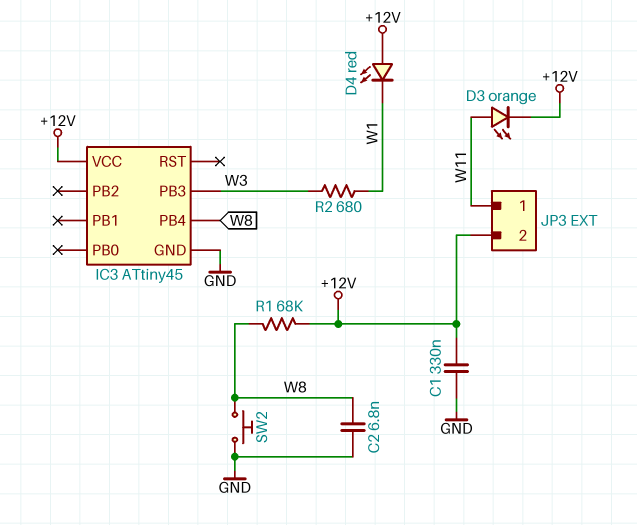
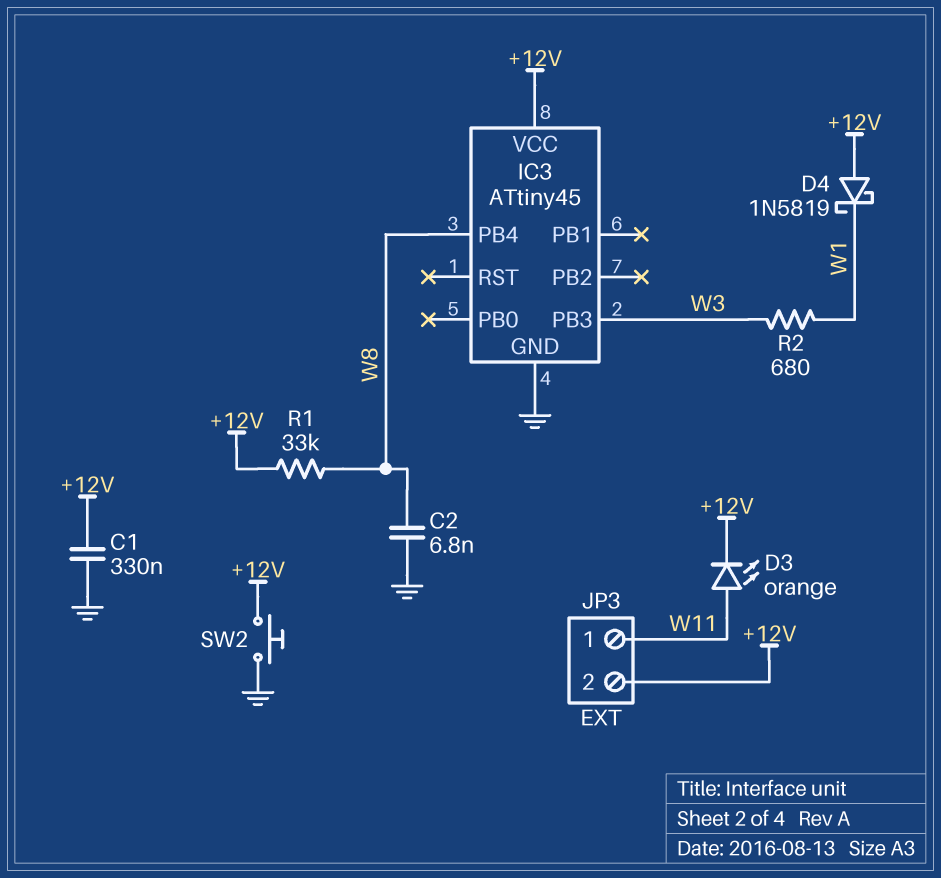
D4: LED red (A +12V, K W1) -> schottky 1N5819 (A +12V, K W1)
R1: 68k (+12V, W8) -> 33k (+12V, W8)
SW2: button (GND, W8) -> button (+12V, GND)

